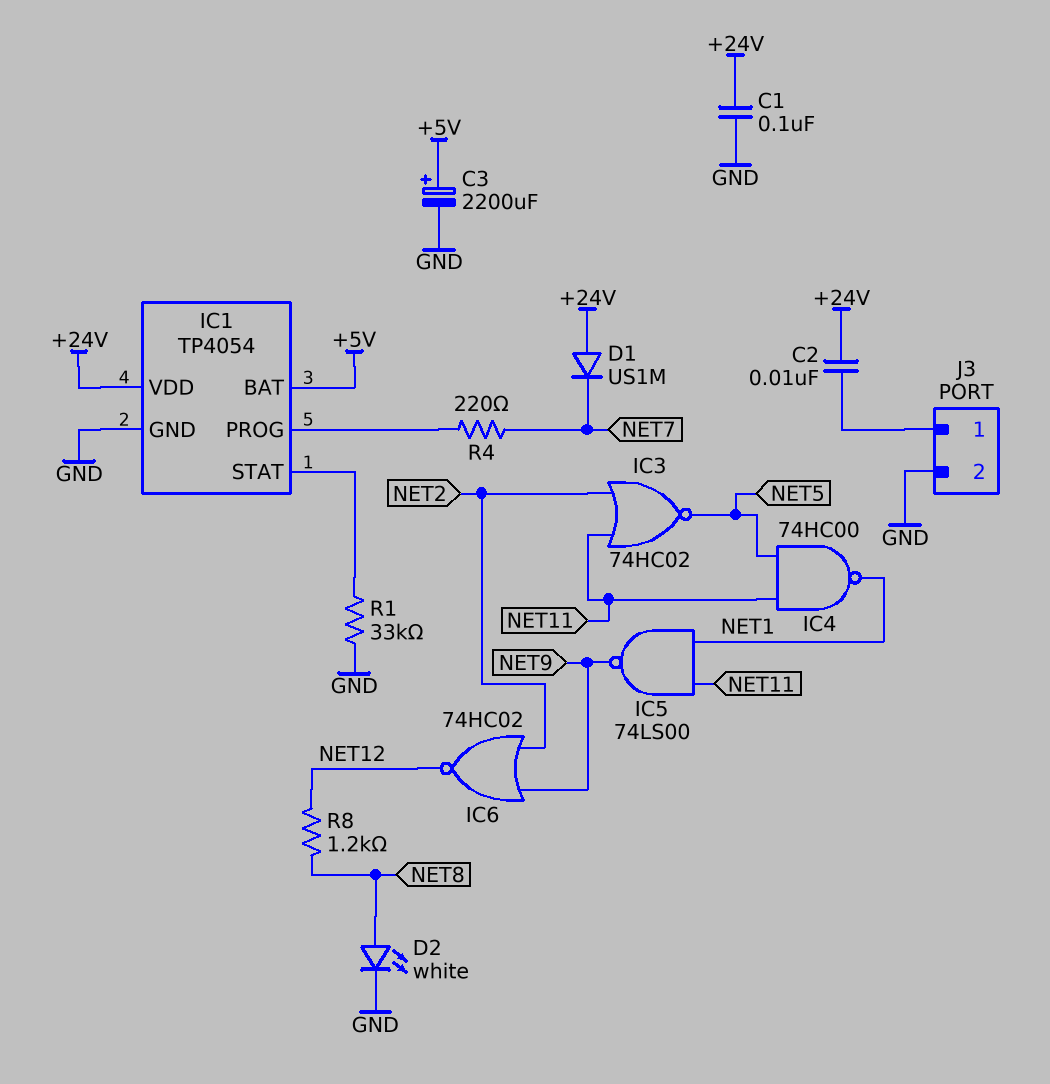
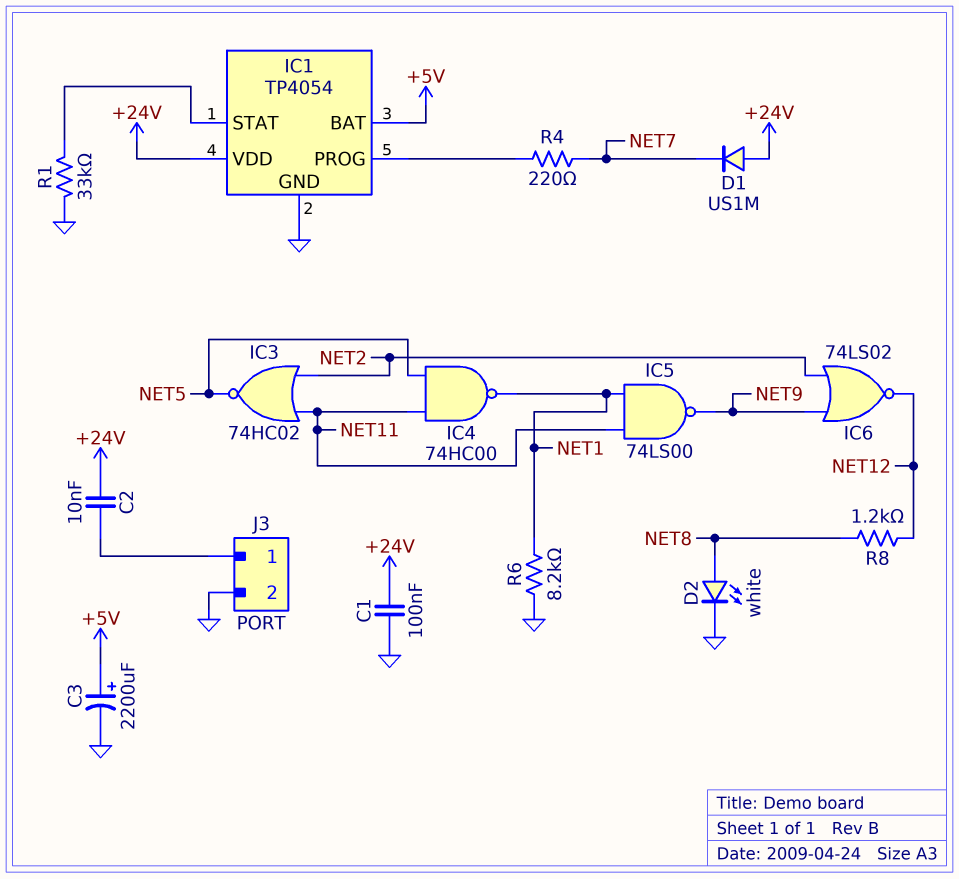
IC6: NOR 74HC02 (in NET2, in NET9, out NET12) -> NOR 74LS02 (in NET2, in NET9, out NET12)
R6: none -> 8.2k (GND, NET1)

